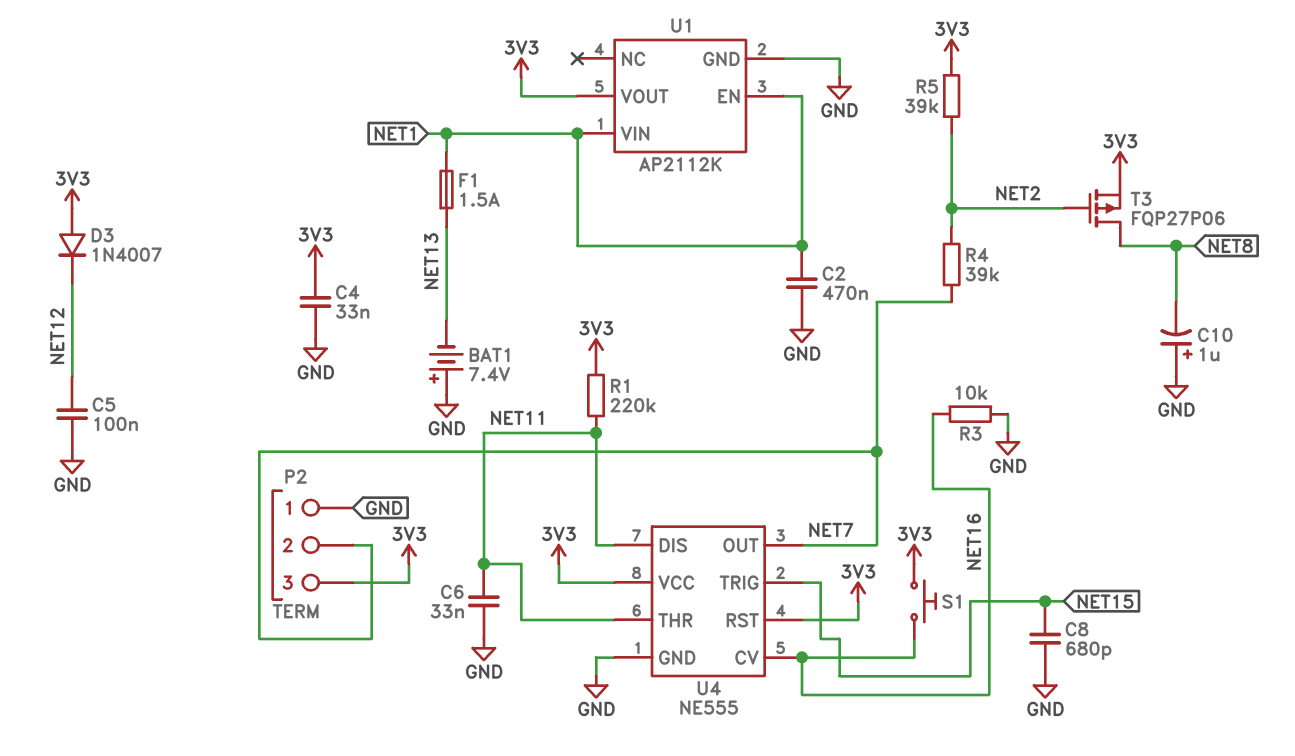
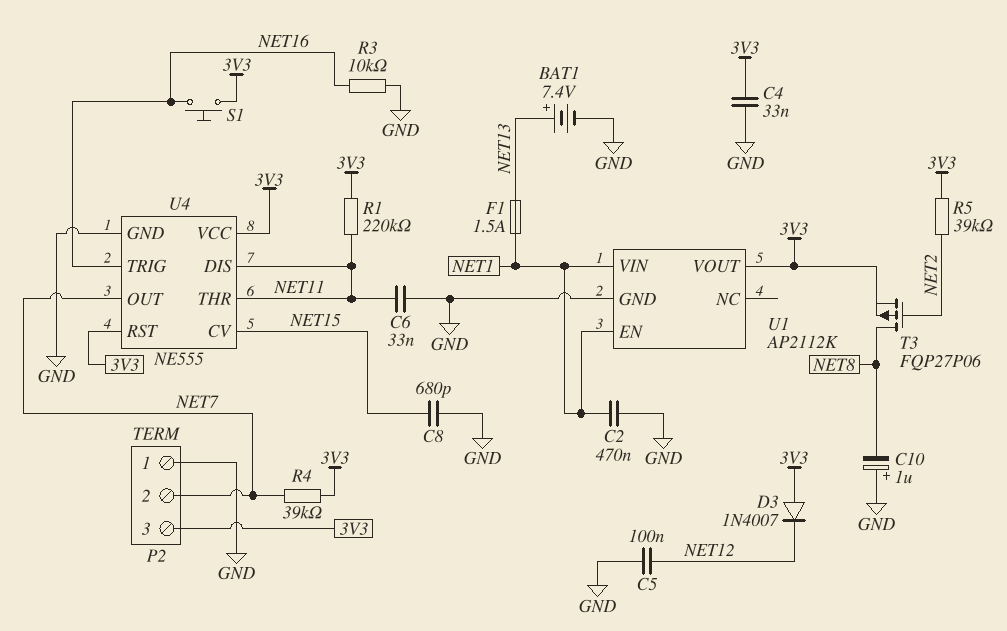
BAT1: 7.4V (plus GND, minus NET13) -> 7.4V (plus NET13, minus GND)
R4: 39k (NET2, NET7) -> 39k (3V3, NET7)
U4 pin CV: NET16 -> NET15
U4 pin TRIG: NET15 -> NET16

